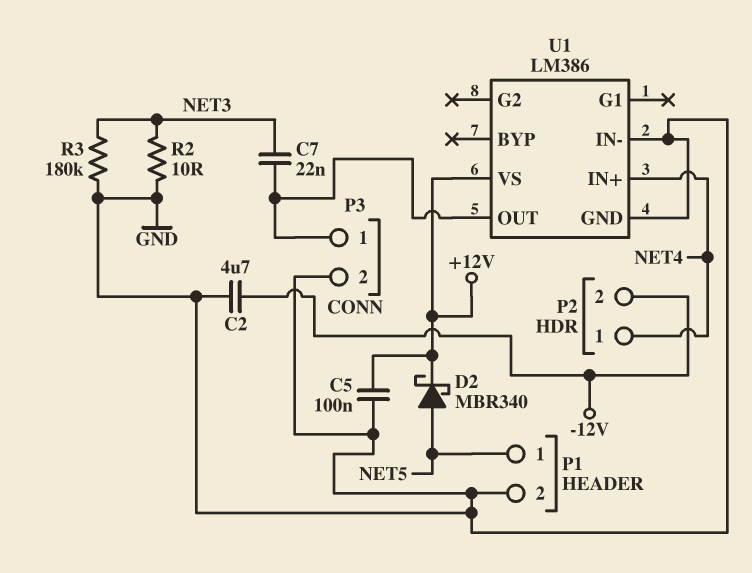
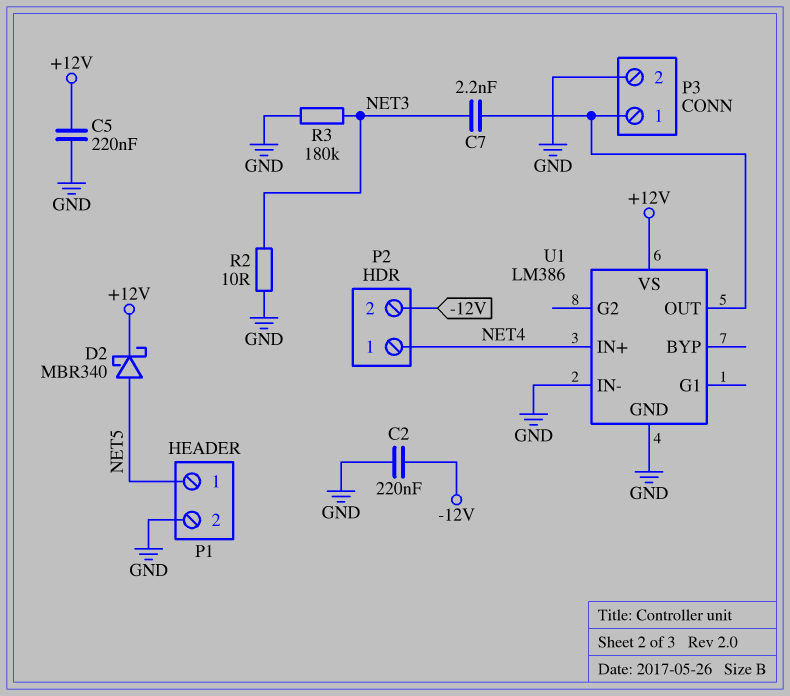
C2: 4.7uF (-12V, GND) -> 220nF (-12V, GND)
C5: 100nF (+12V, GND) -> 220nF (+12V, GND)
C7: 22nF (NET3, P3/1) -> 2.2nF (NET3, P3/1)

